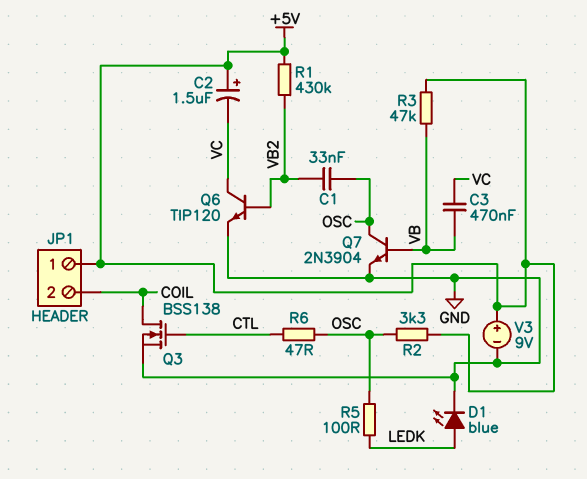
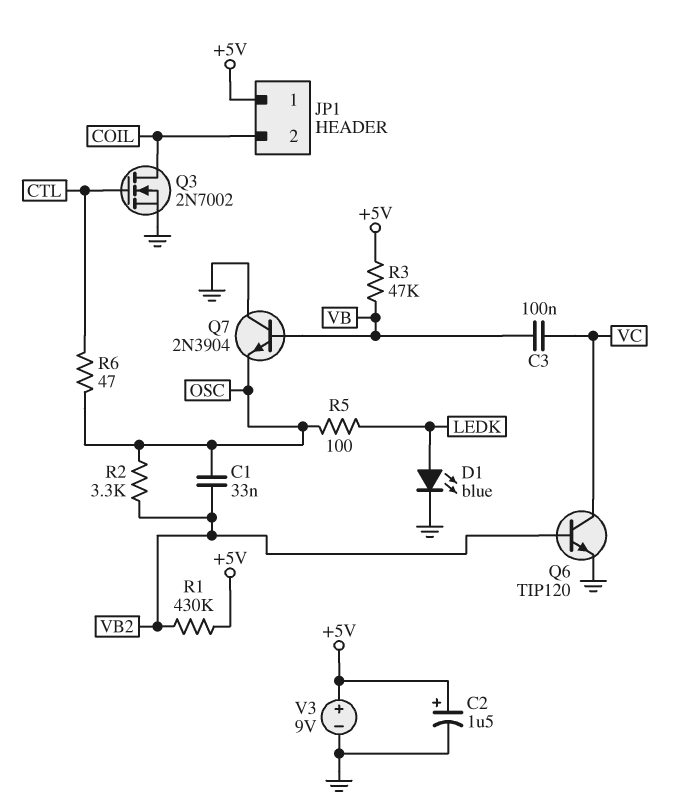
C2: 1.5uF (plus +5V, minus VC) -> 1.5uF (plus +5V, minus GND)
C3: 470nF (VB, VC) -> 100nF (VB, VC)
Q3: NMOS BSS138 (G CTL, D COIL, S GND) -> NMOS 2N7002 (G CTL, D COIL, S GND)
Q7: NPN 2N3904 (B VB, C OSC, E GND) -> NPN 2N3904 (B VB, C GND, E OSC)
R2: 3.3k (+5V, OSC) -> 3.3k (OSC, VB2)

